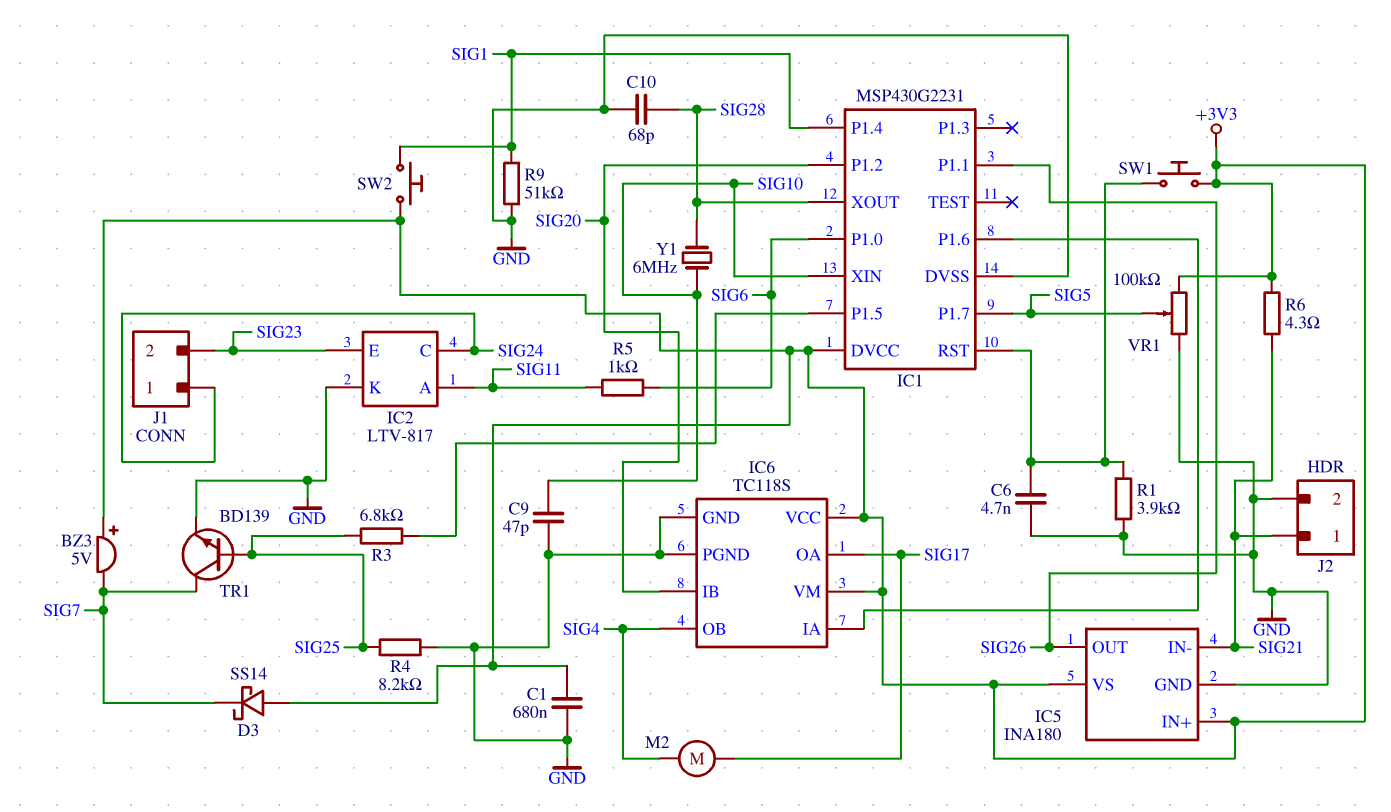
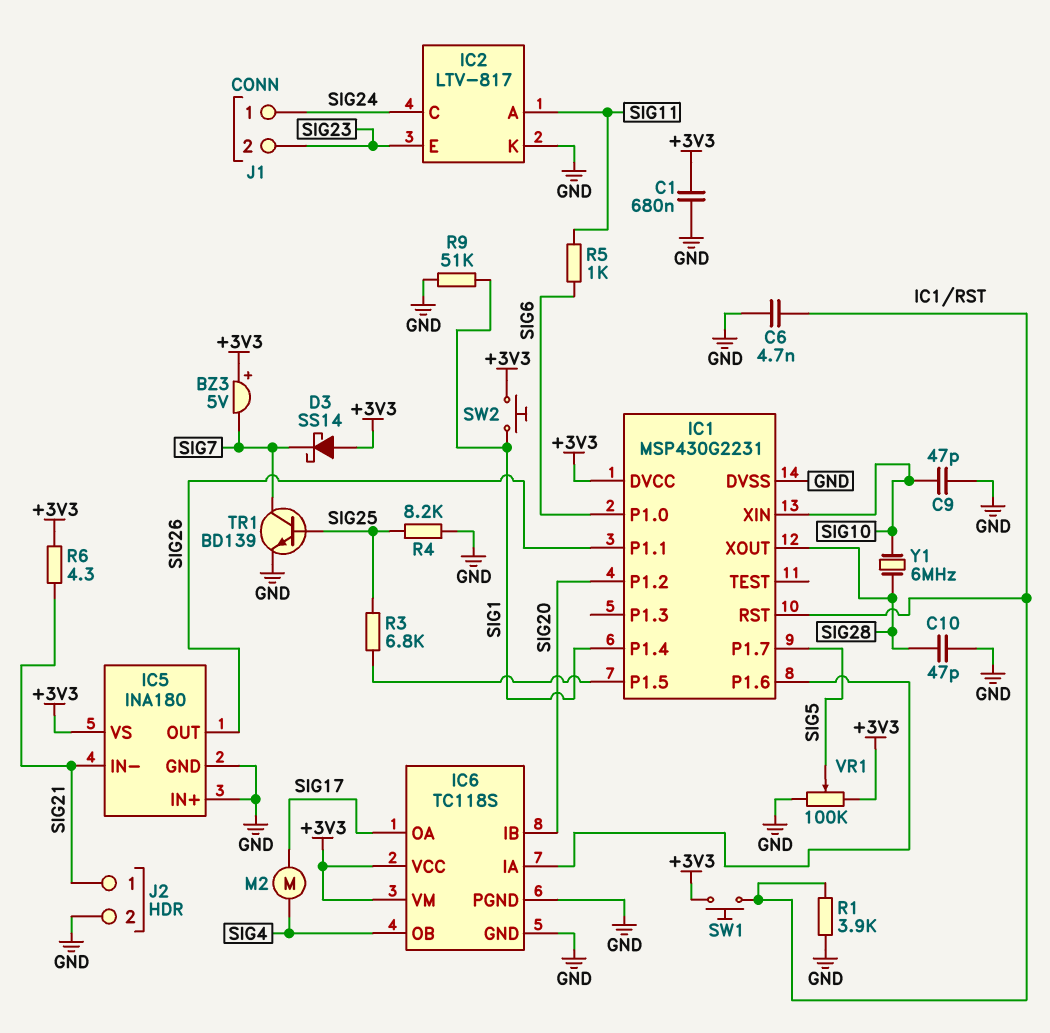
C10: 68pF (GND, SIG28) -> 47pF (GND, SIG28)
IC5 pin IN+: +3V3 -> GND

